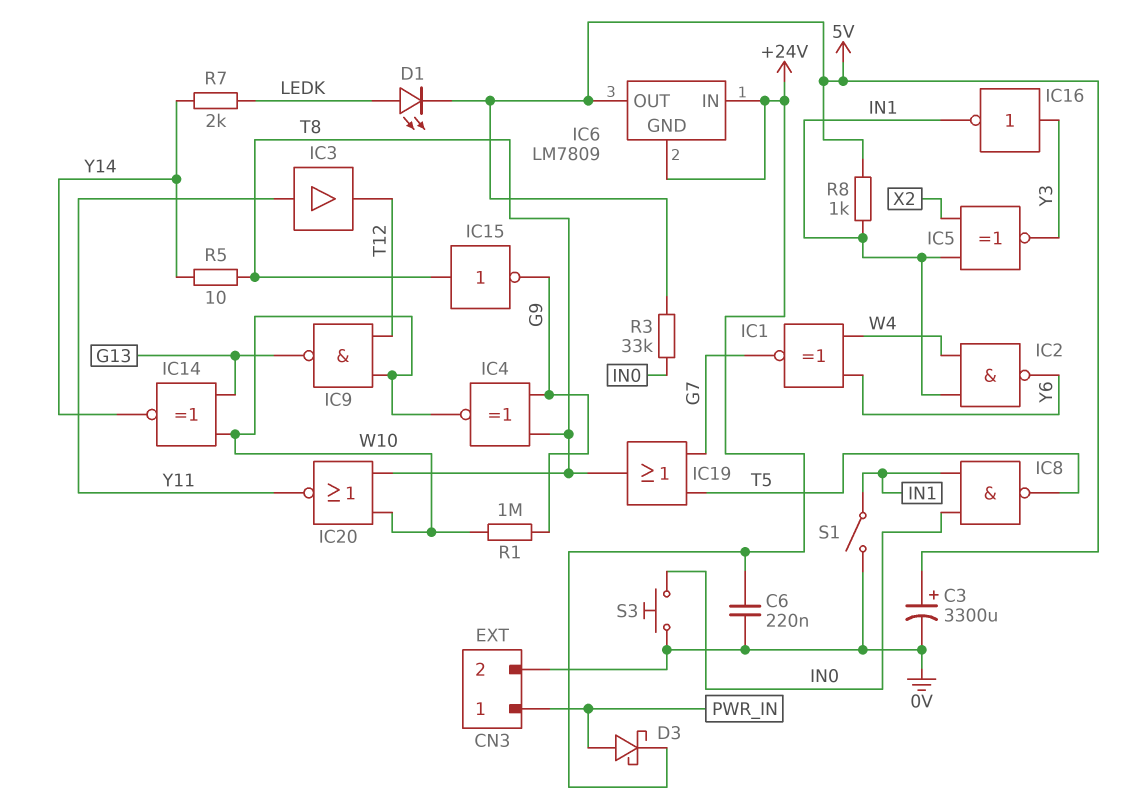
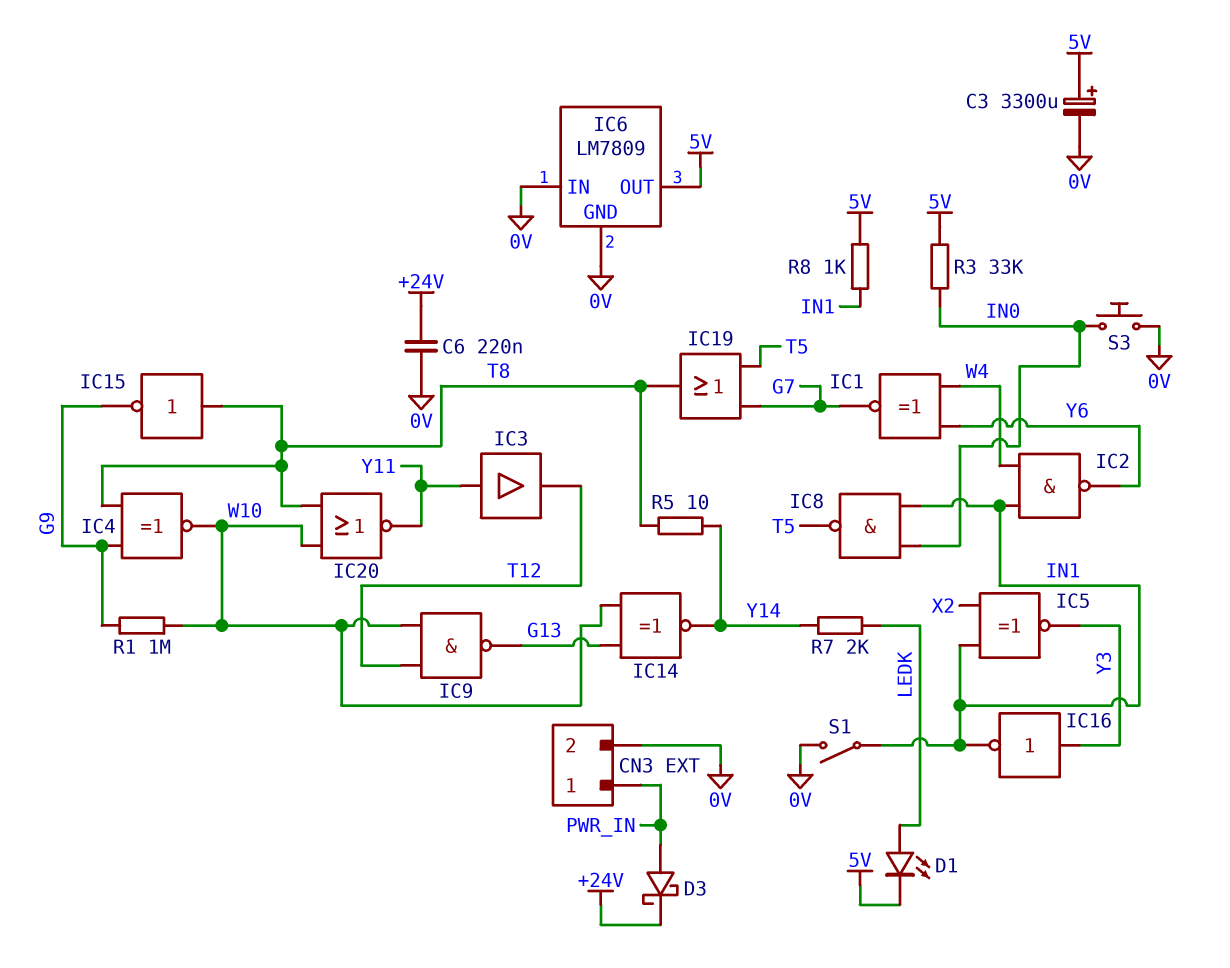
IC6 pin GND: +24V -> 0V
IC6 pin IN: +24V -> 0V

